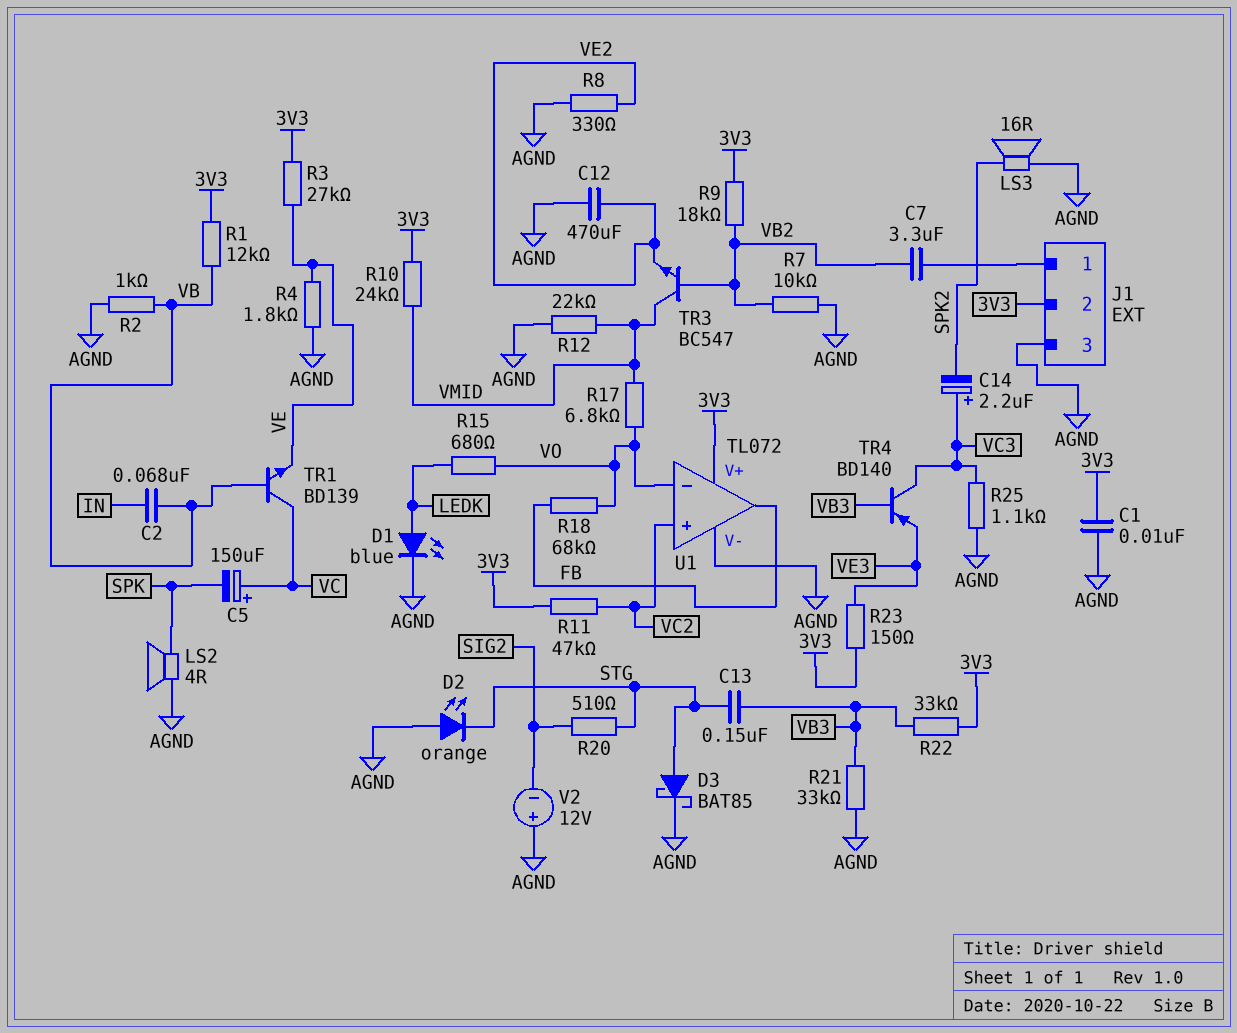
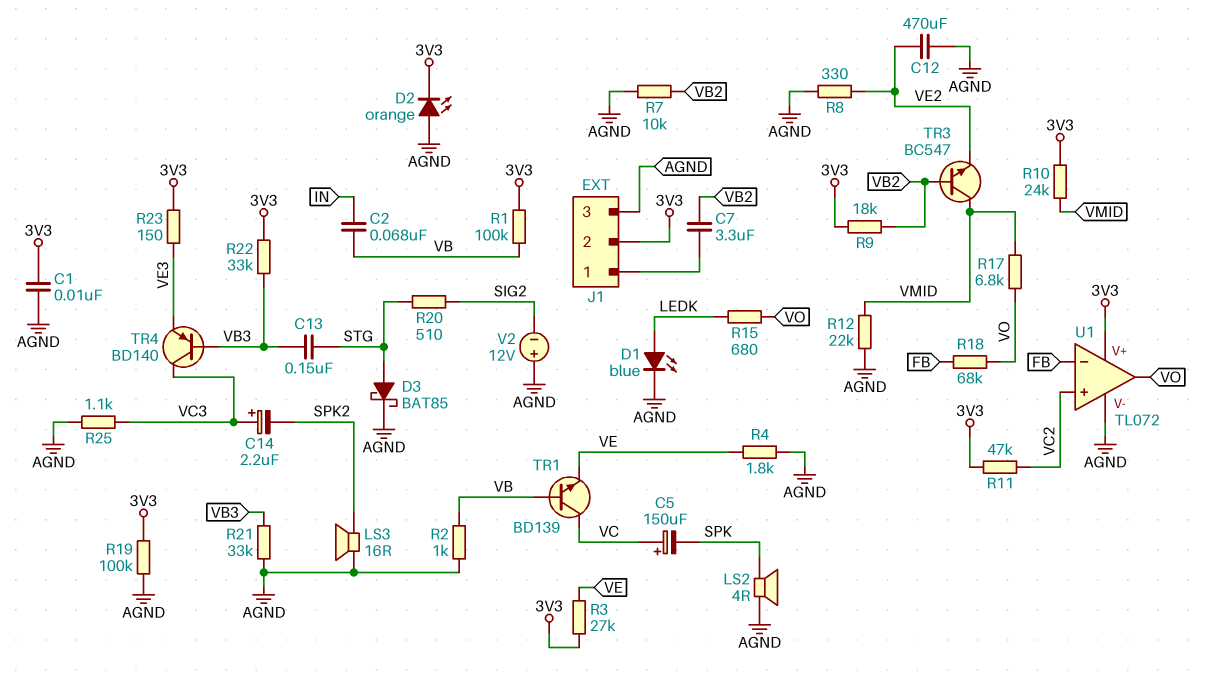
D2: LED orange (A AGND, K STG) -> LED orange (A AGND, K 3V3)
R1: 12k (3V3, VB) -> 100k (3V3, VB)
R19: none -> 100k (3V3, AGND)
U1 pin in-: VO -> FB
U1 pin out: FB -> VO

